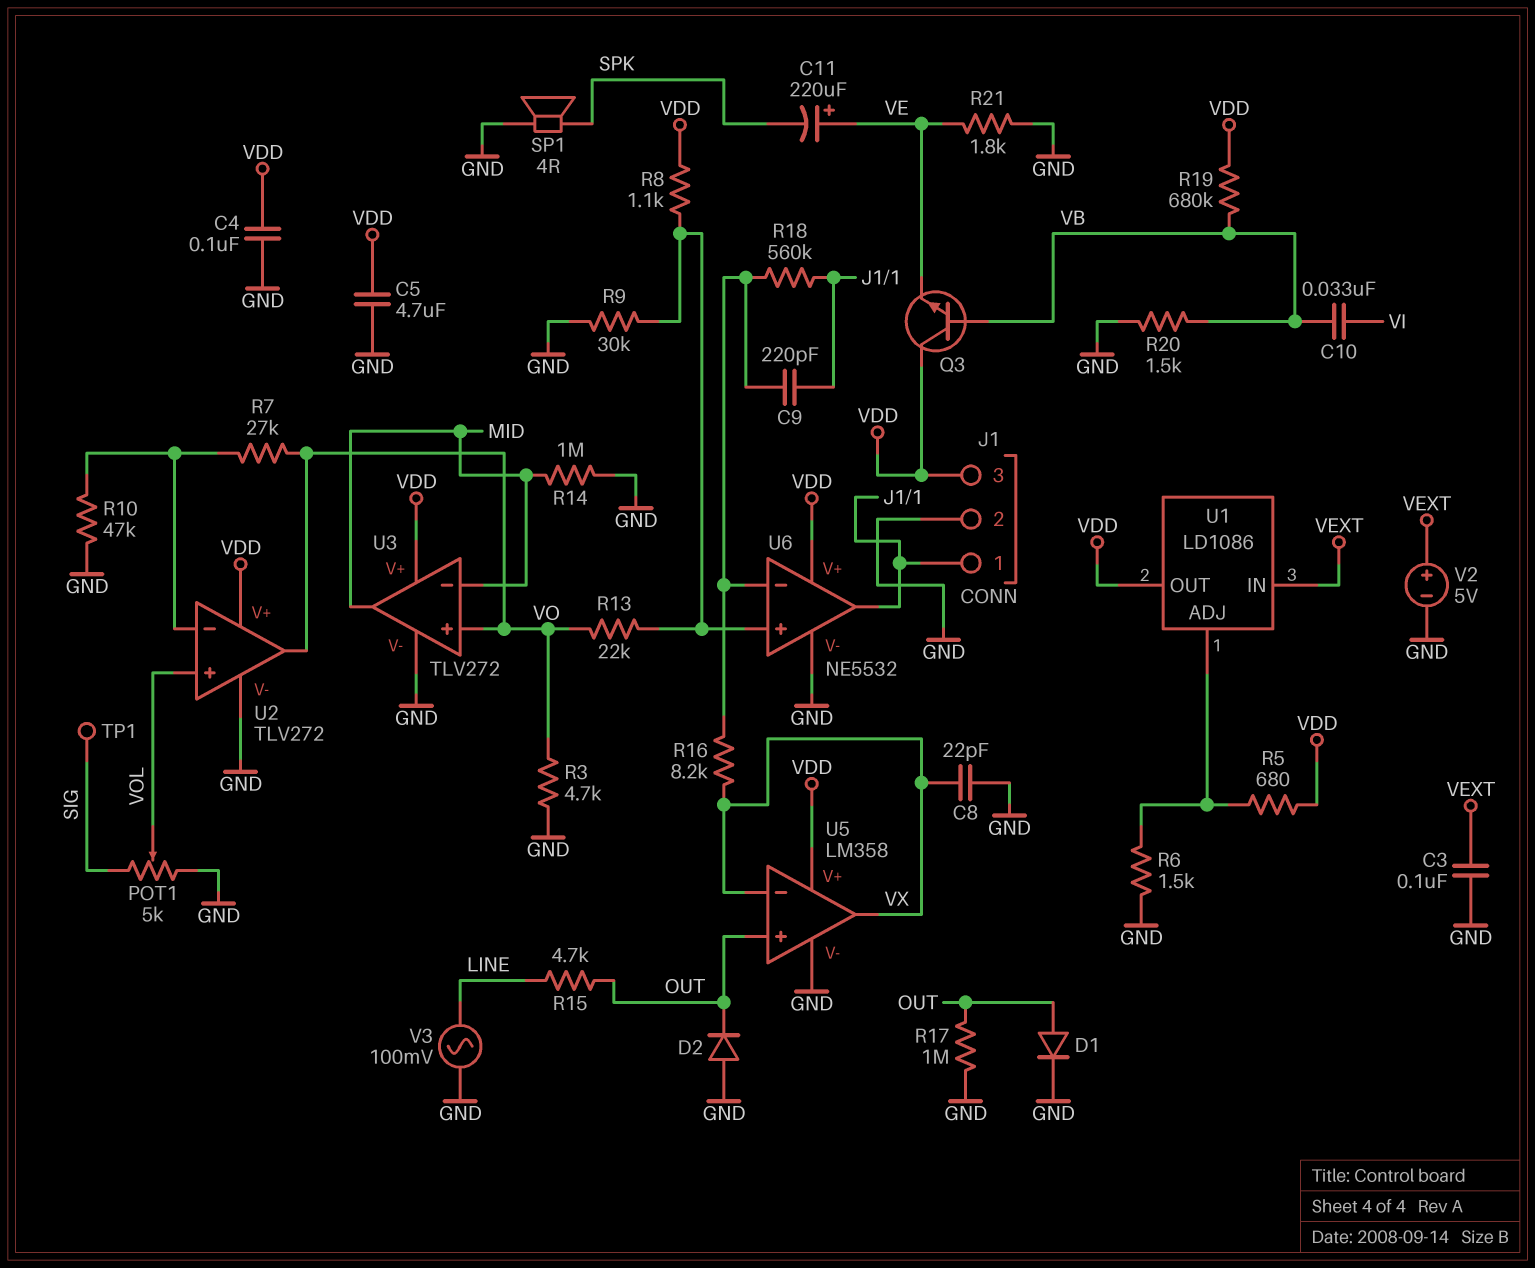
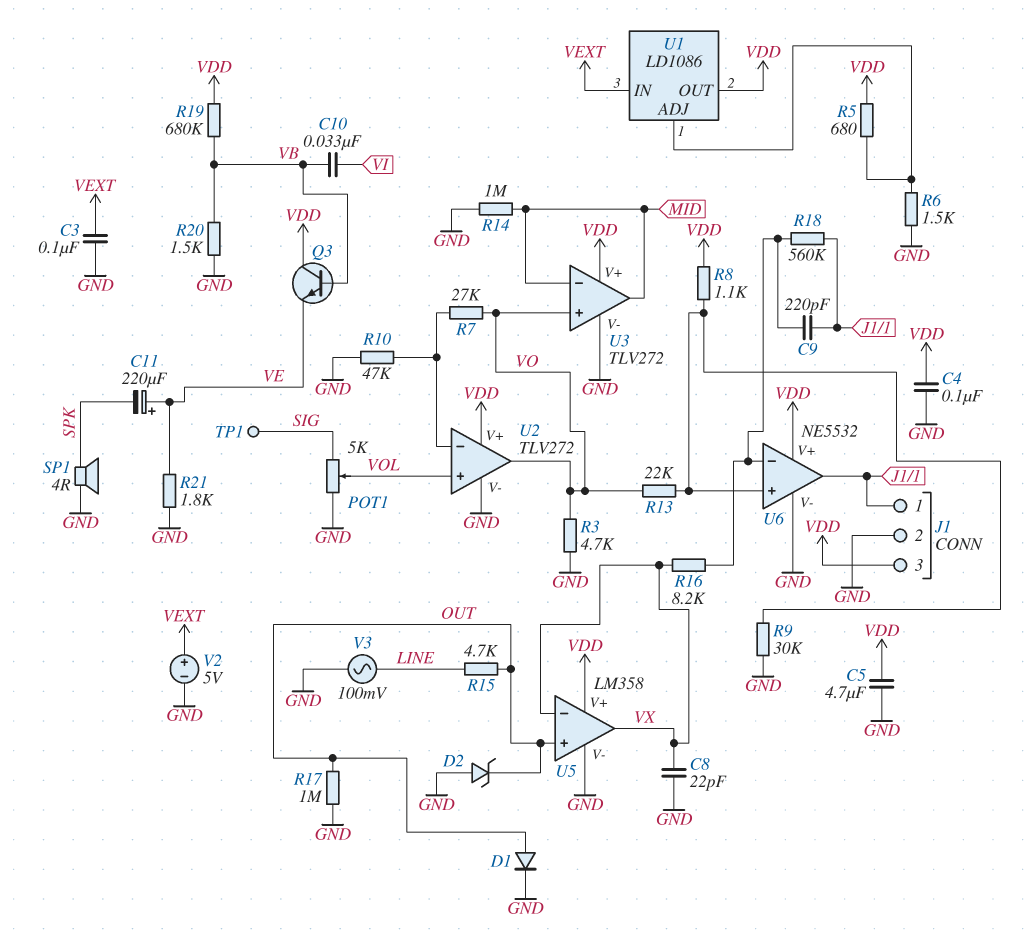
D2: diode (A GND, K OUT) -> zener (A GND, K OUT)

